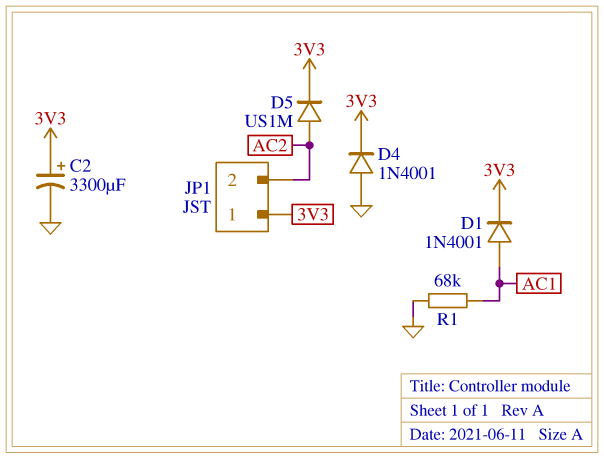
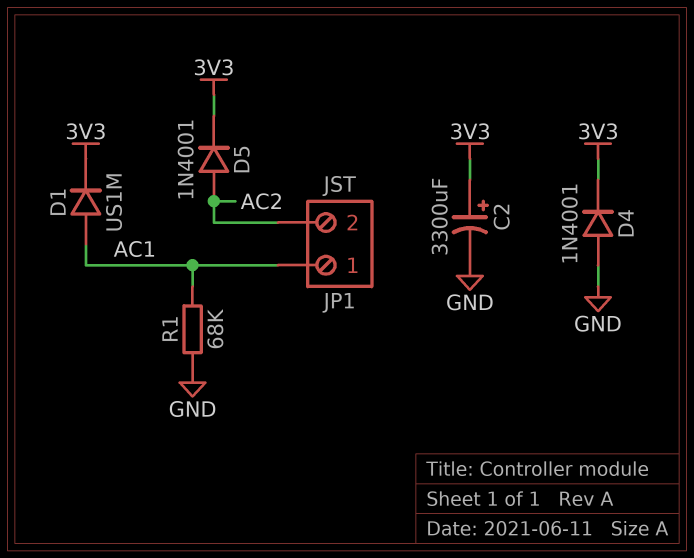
D1: diode 1N4001 (A AC1, K 3V3) -> diode US1M (A AC1, K 3V3)
D5: diode US1M (A AC2, K 3V3) -> diode 1N4001 (A AC2, K 3V3)
JP1 pin 1: 3V3 -> AC1

